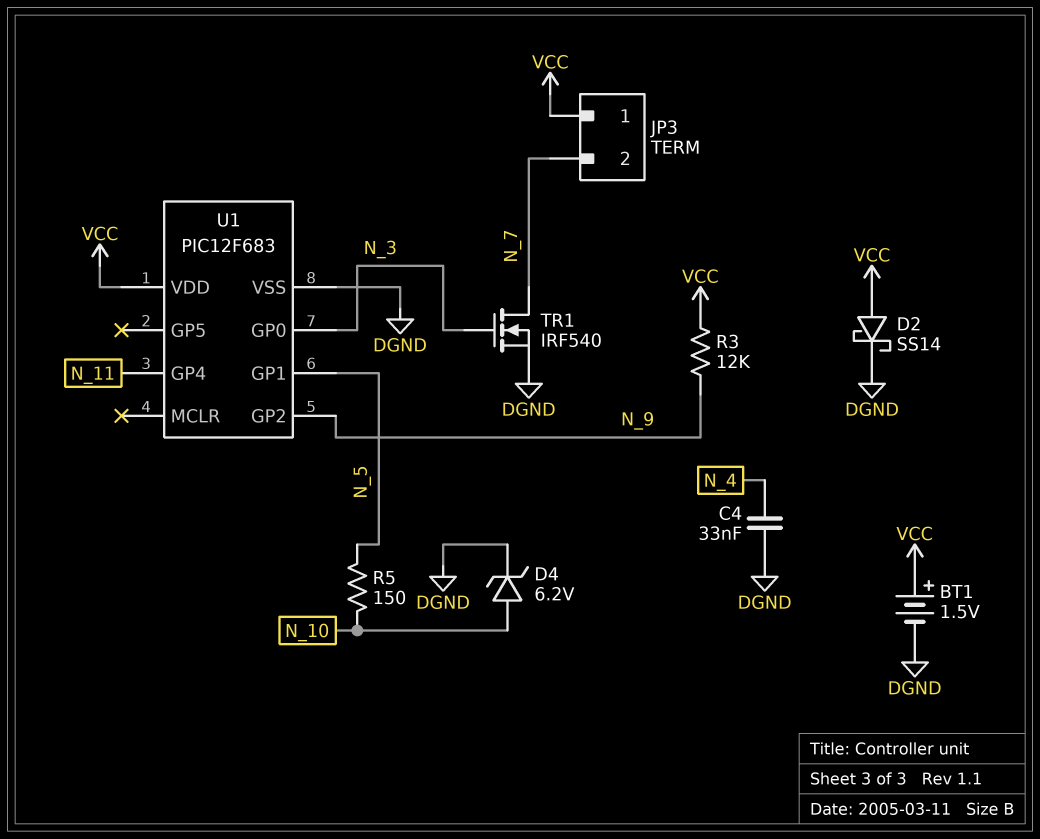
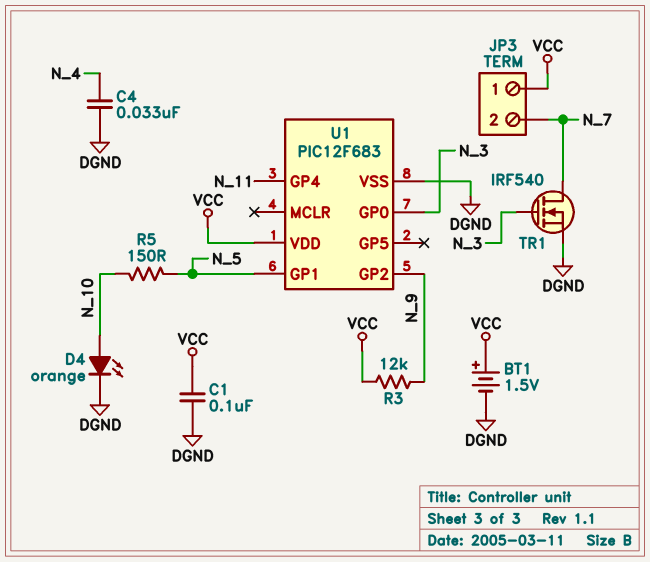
C1: none -> 100nF (DGND, VCC)
D2: schottky SS14 (A VCC, K DGND) -> none
D4: zener 6.2V (A N_10, K DGND) -> LED orange (A N_10, K DGND)

